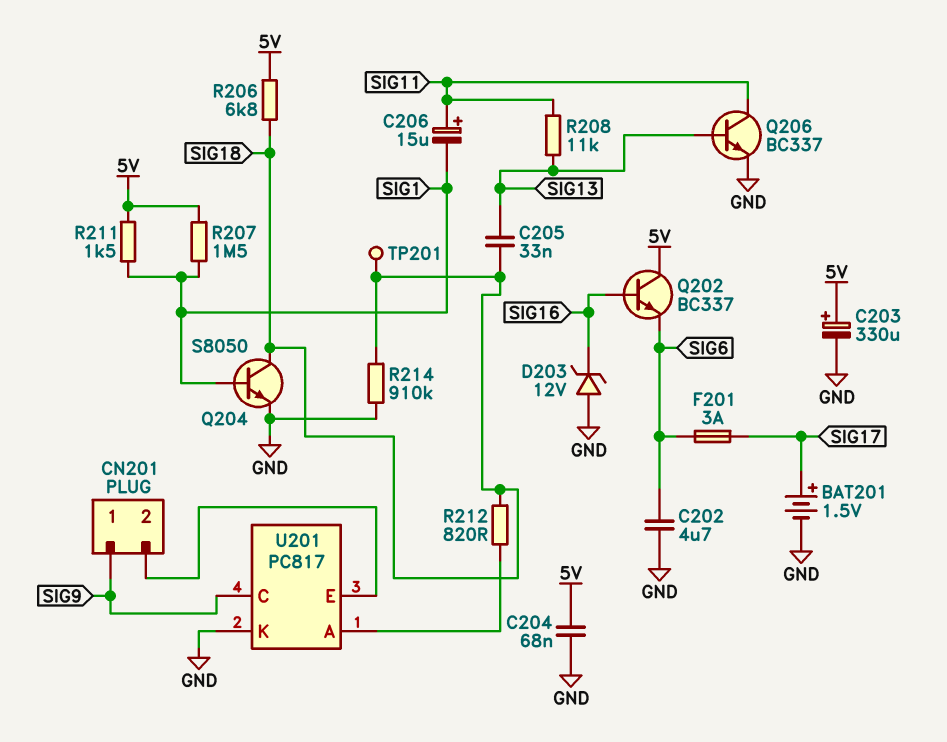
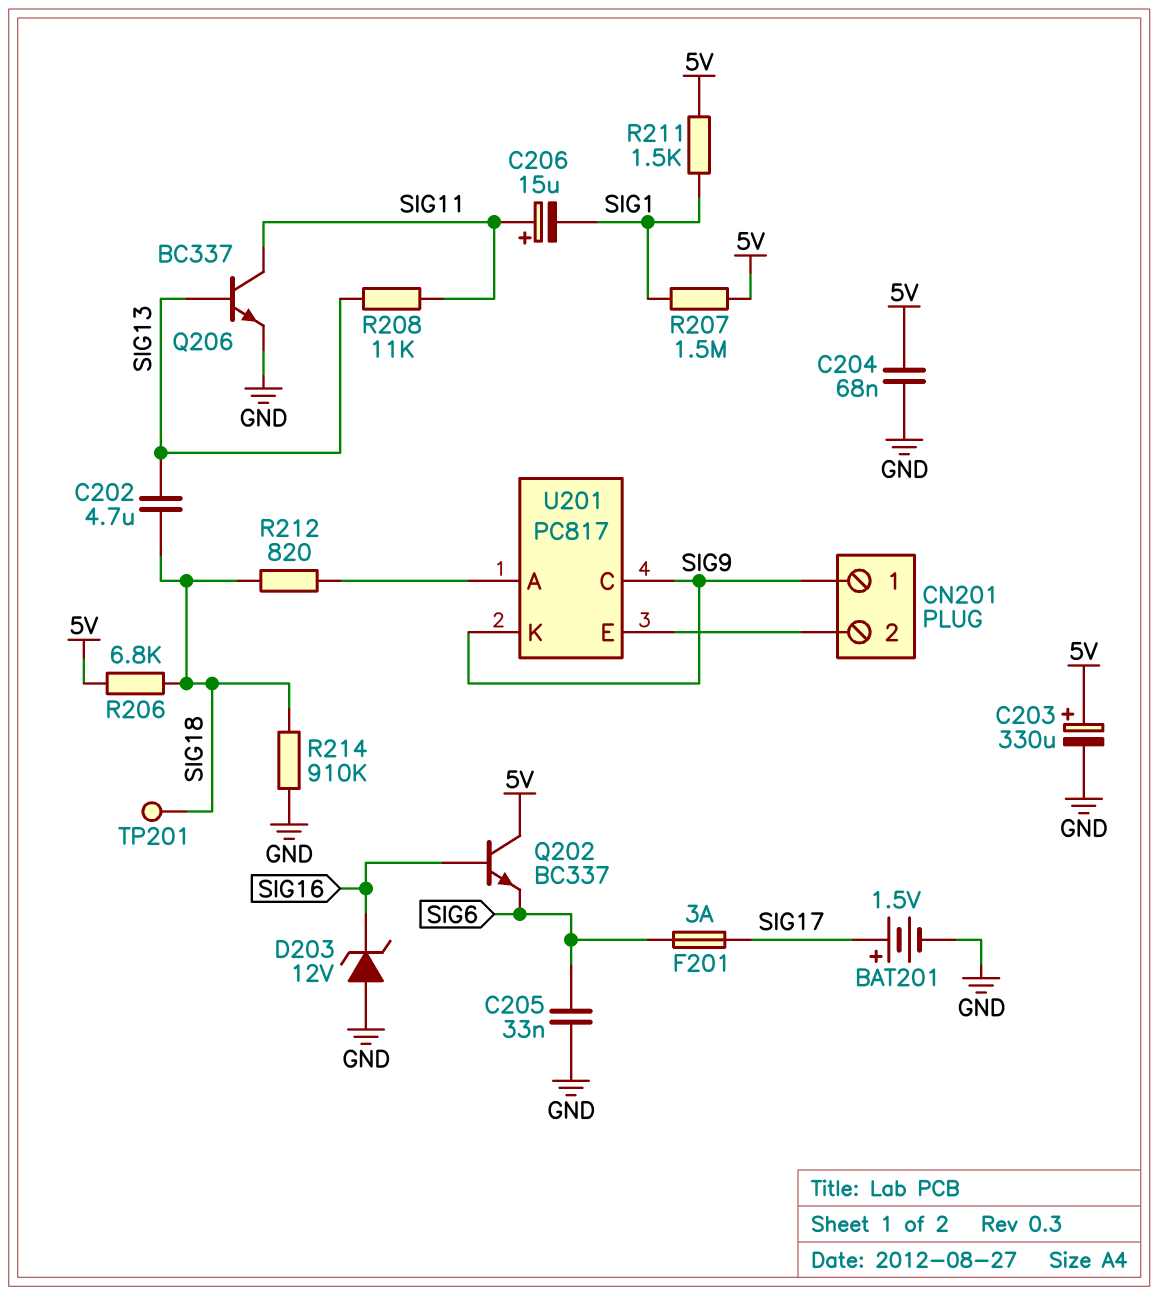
C202: 4.7uF (GND, SIG6) -> 4.7uF (SIG13, SIG18)
C205: 33nF (SIG13, SIG18) -> 33nF (GND, SIG6)
Q204: NPN S8050 (B SIG1, C SIG18, E GND) -> none
U201 pin K: GND -> SIG9

